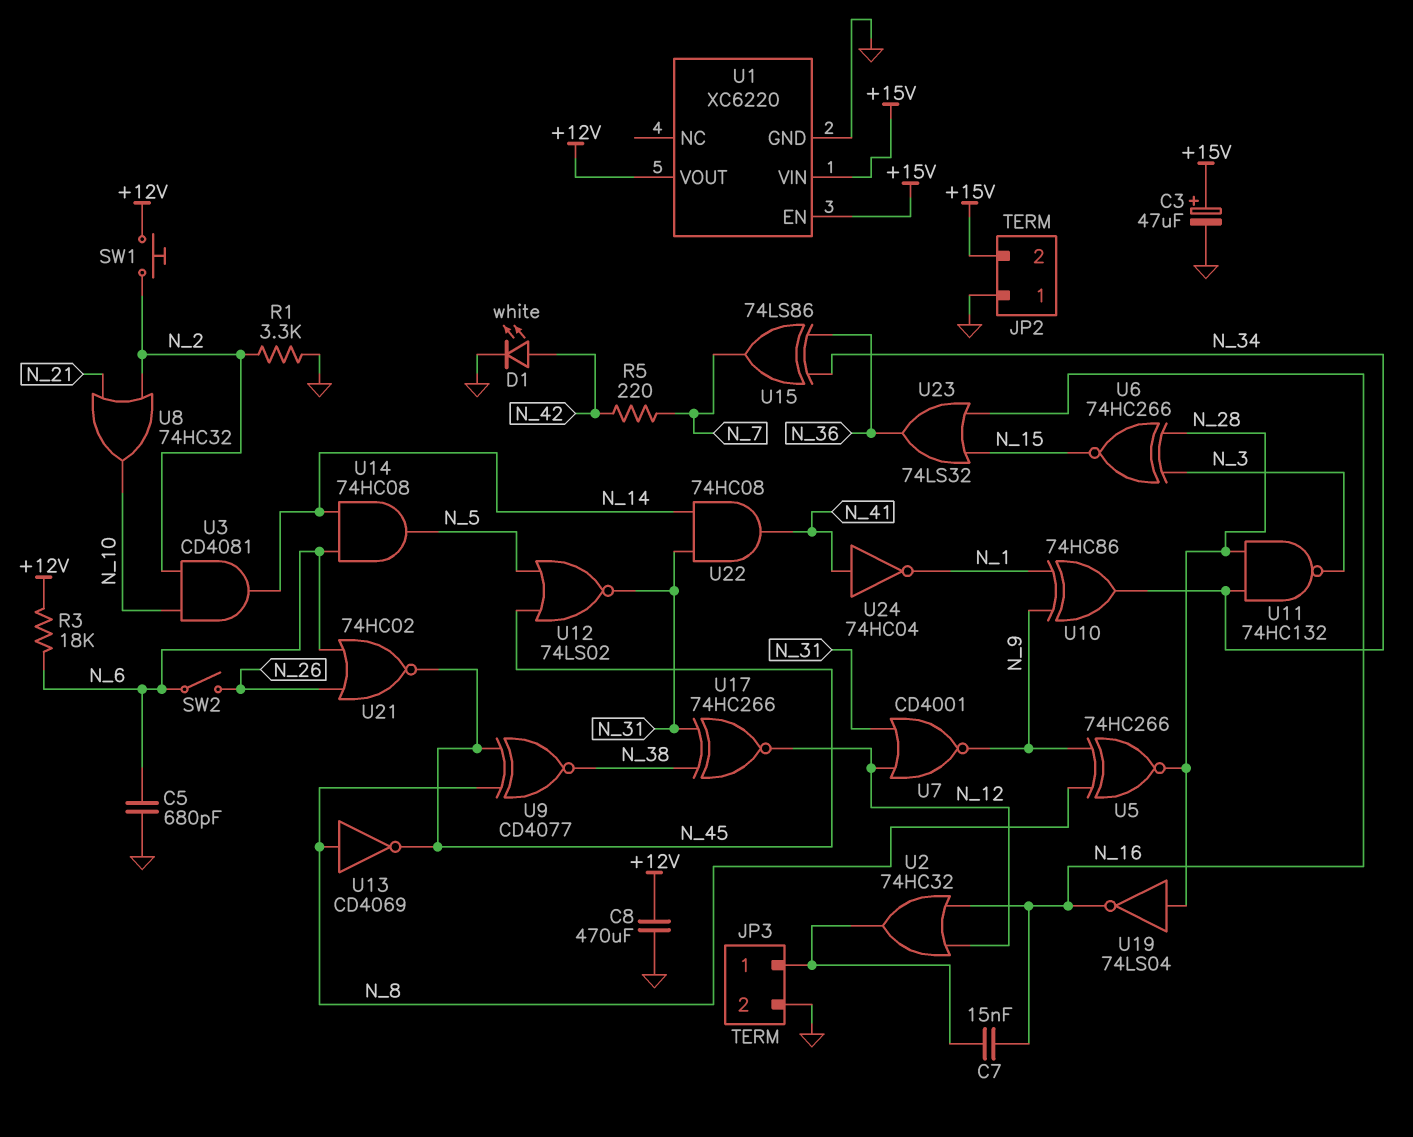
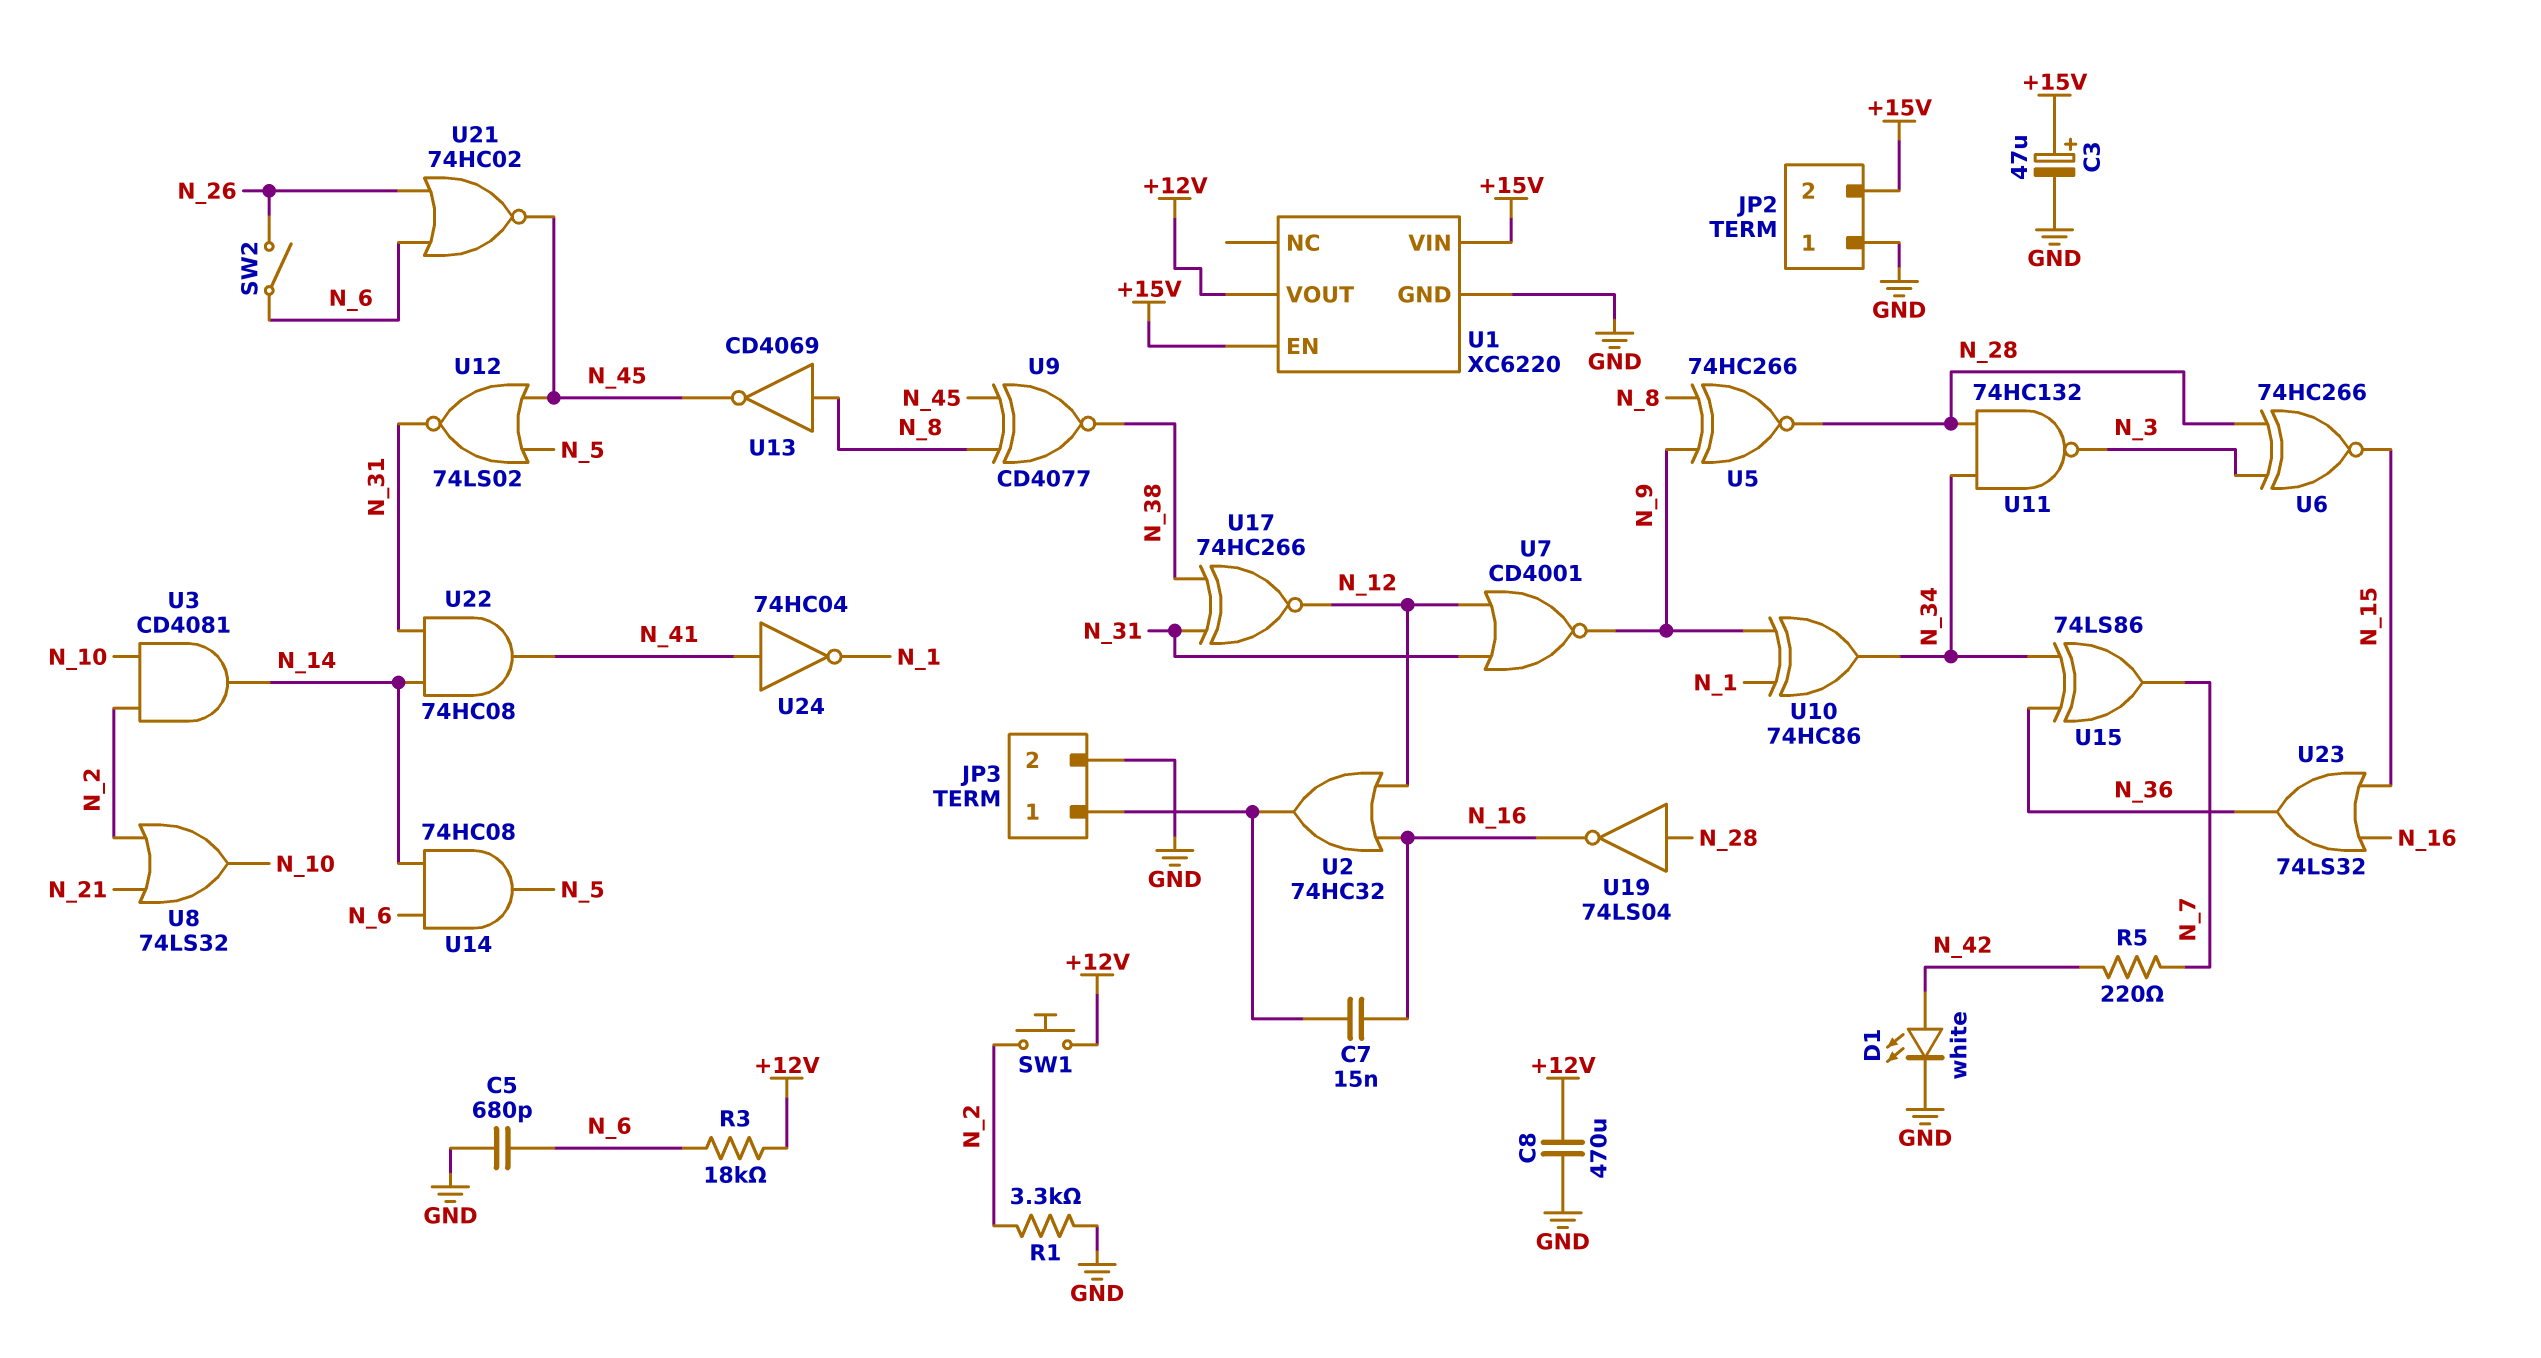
U8: OR 74HC32 (in N_2, in N_21, out N_10) -> OR 74LS32 (in N_2, in N_21, out N_10)

